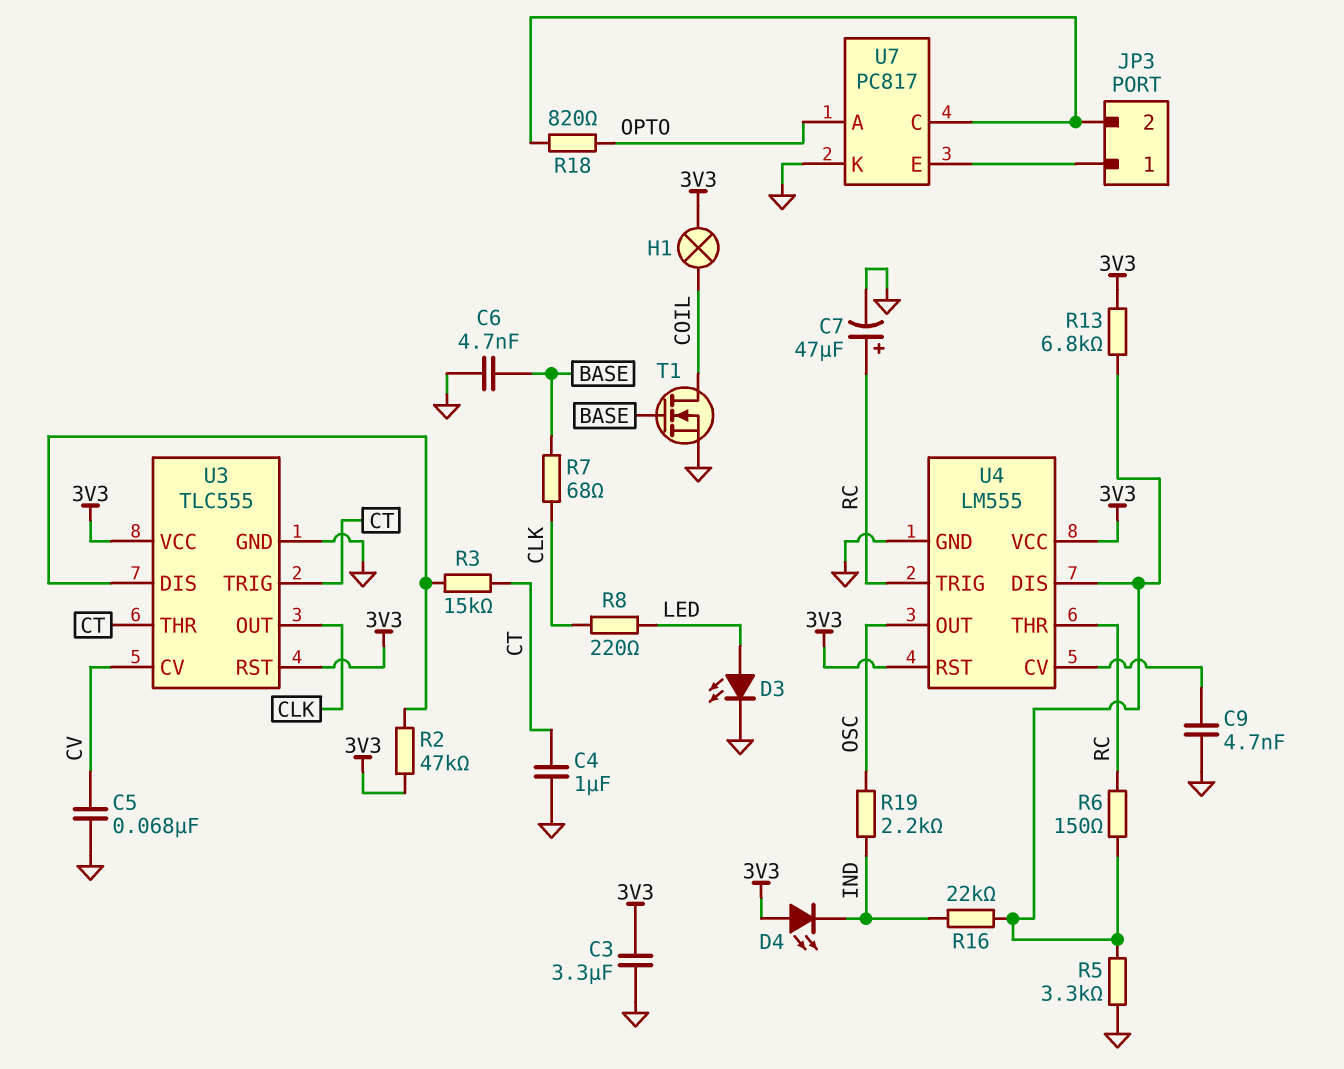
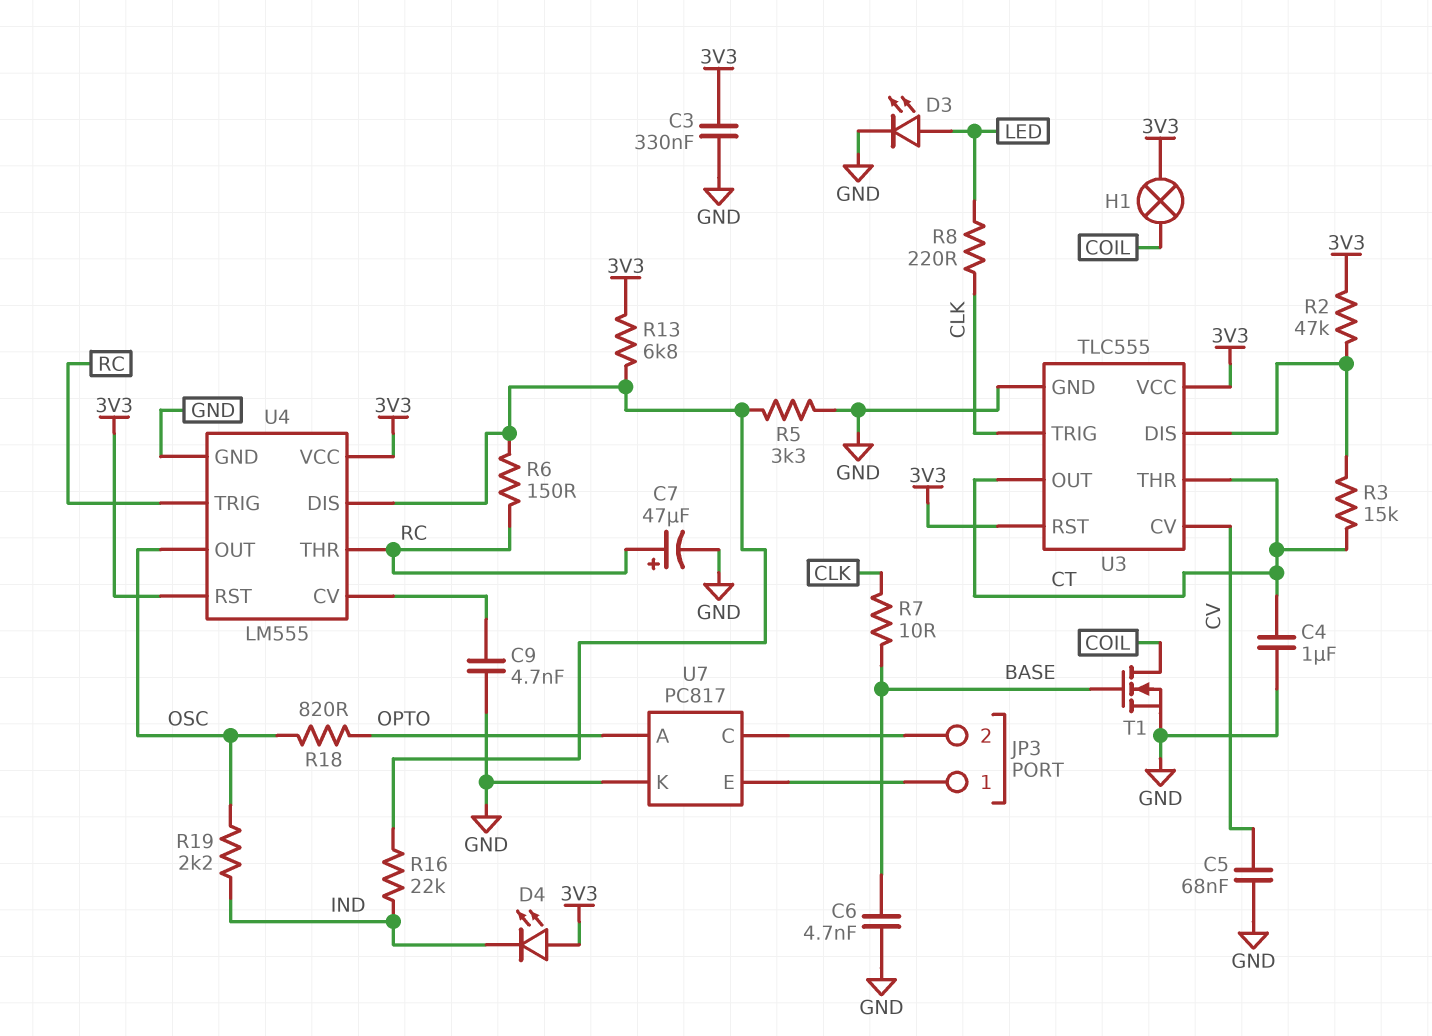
C3: 3.3uF (3V3, GND) -> 330nF (3V3, GND)
R7: 68 (BASE, CLK) -> 10 (BASE, CLK)
R18: 820 (JP3/2, OPTO) -> 820 (OPTO, OSC)
U3 pin OUT: CLK -> CT
U3 pin TRIG: CT -> CLK

